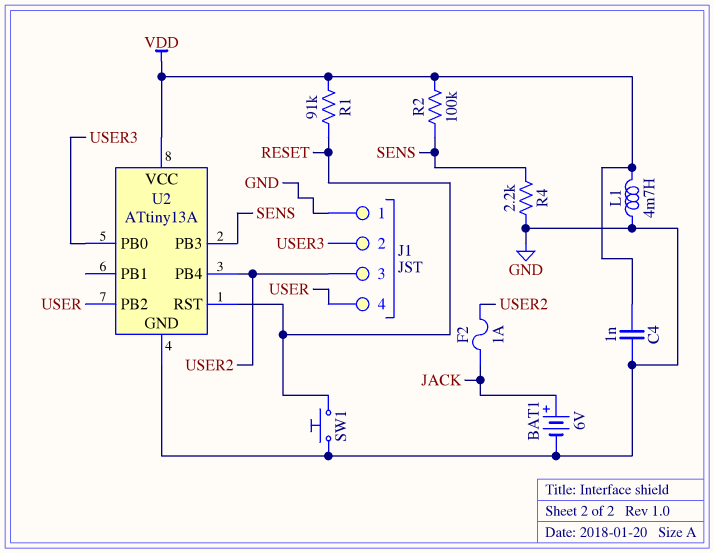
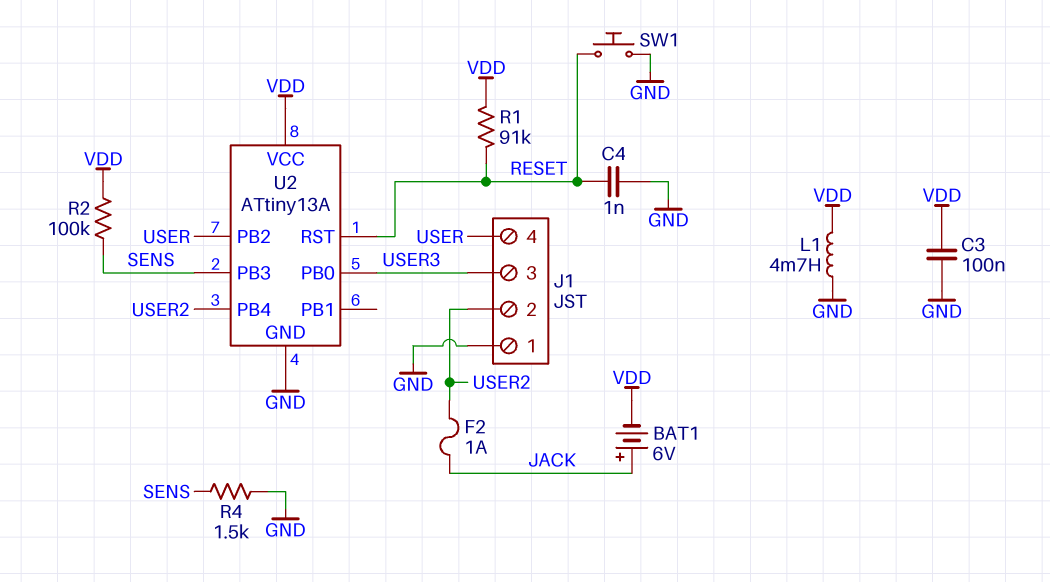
BAT1: 6V (plus JACK, minus GND) -> 6V (plus JACK, minus VDD)
C3: none -> 100nF (GND, VDD)
C4: 1nF (GND, VDD) -> 1nF (GND, RESET)
J1 pin 2: USER3 -> USER2
J1 pin 3: USER2 -> USER3
R4: 2.2k (GND, SENS) -> 1.5k (GND, SENS)

